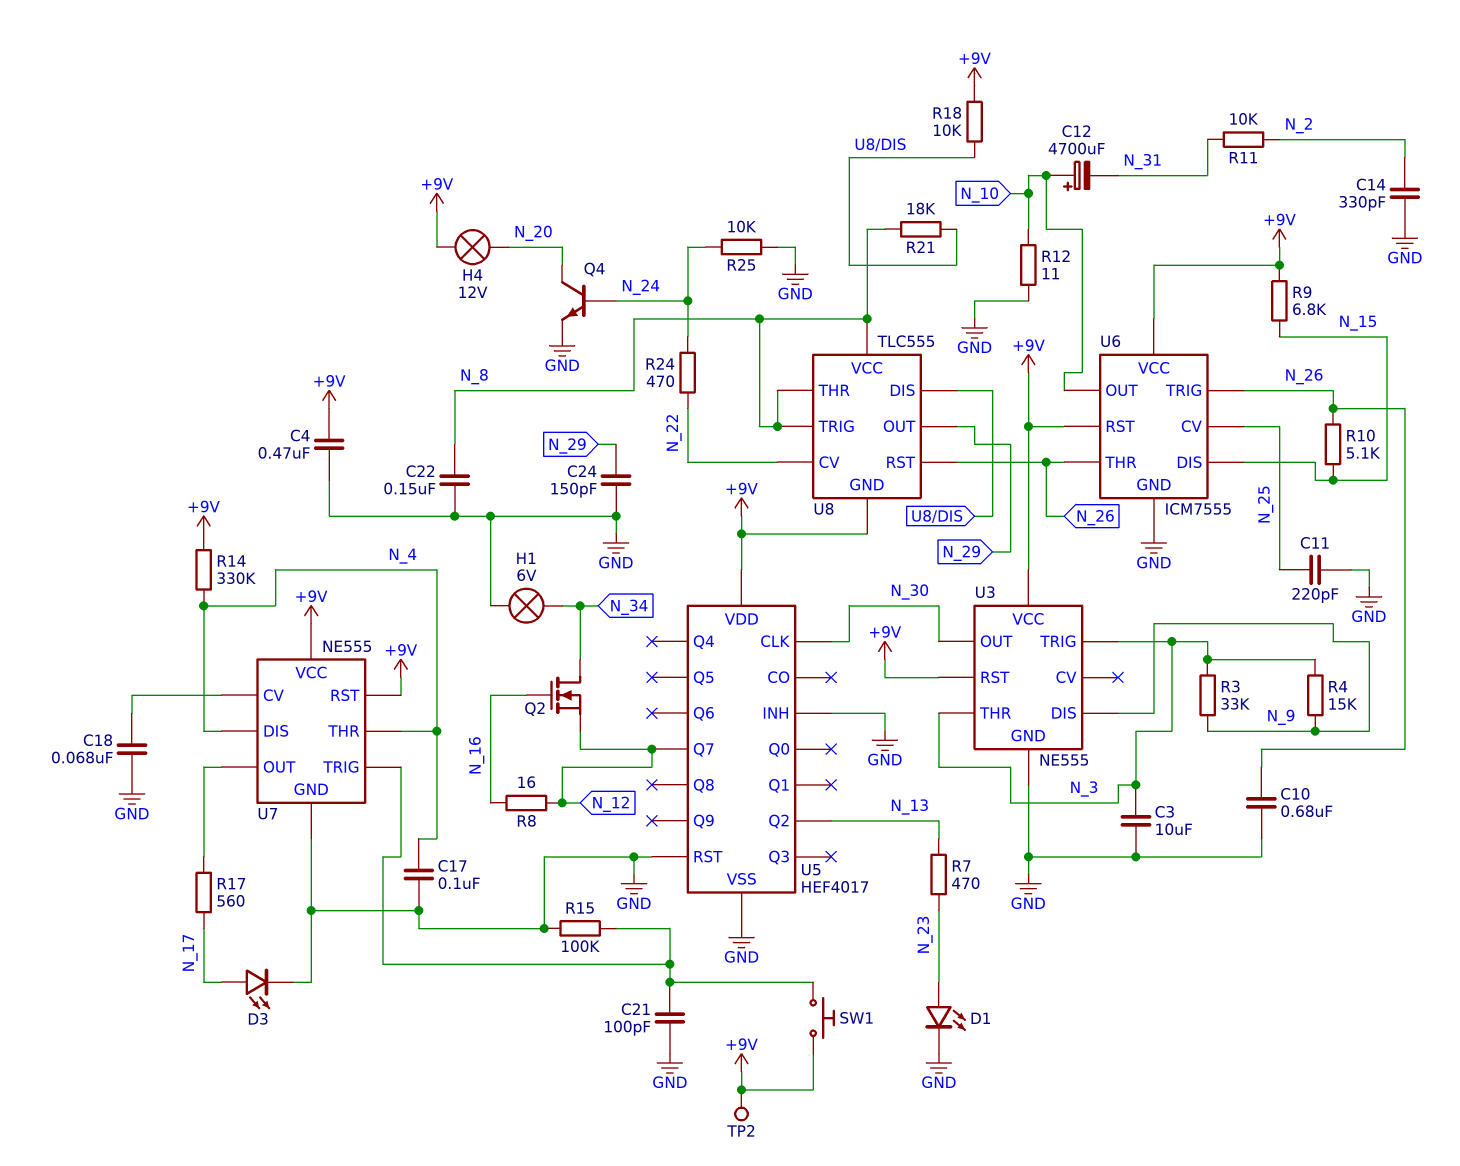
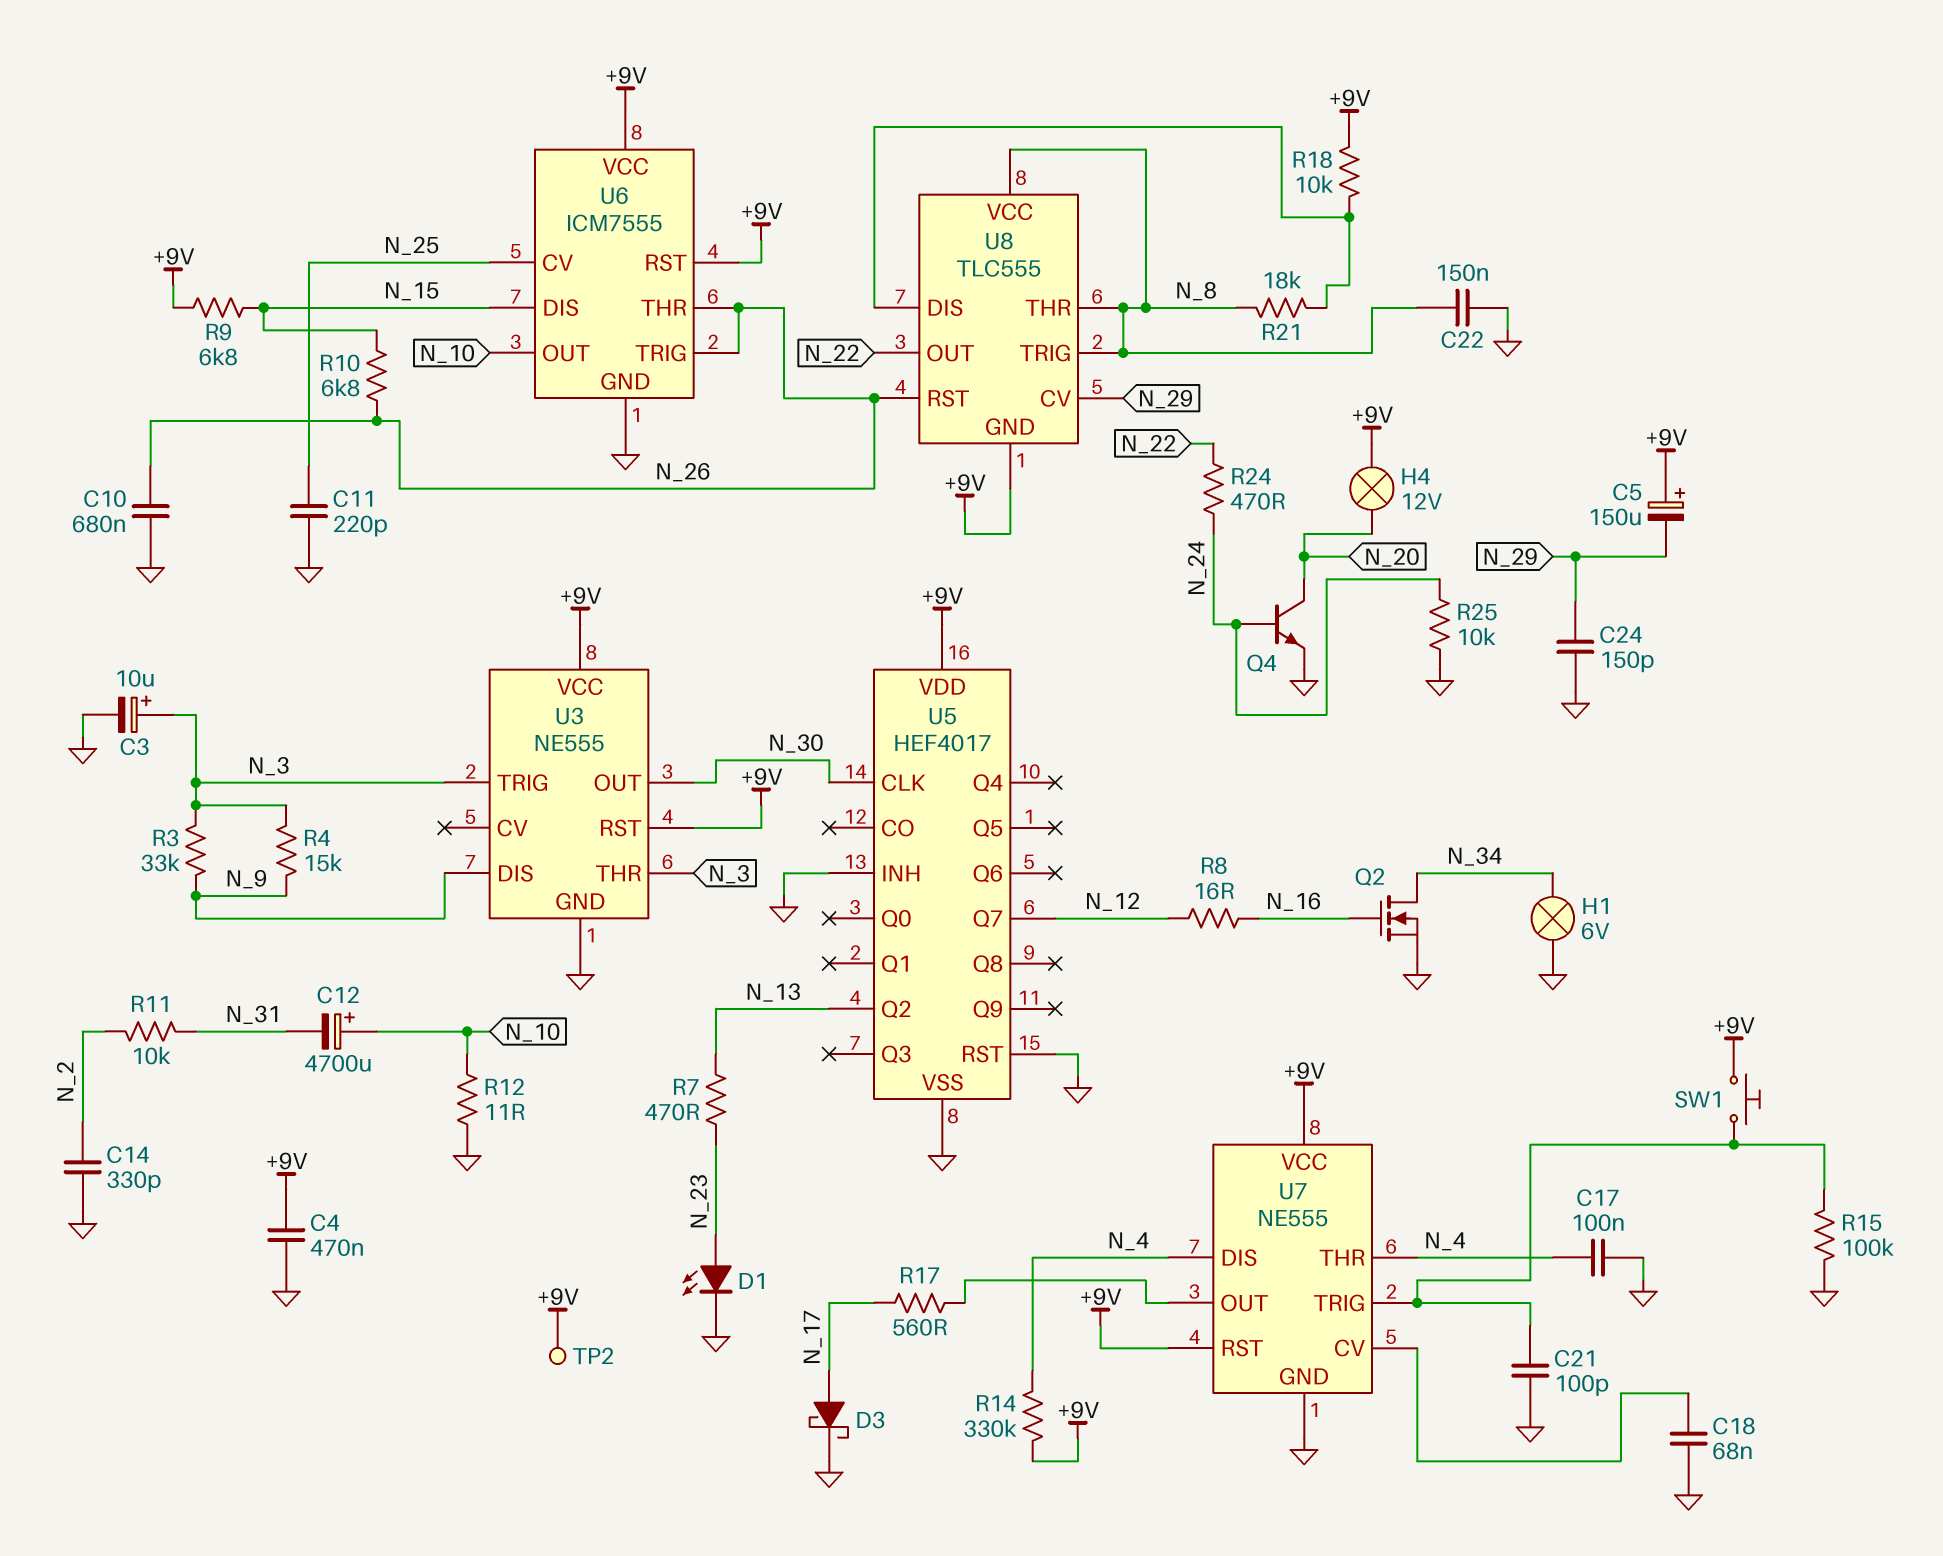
C3: 10uF (GND, N_3) -> 10uF (plus N_3, minus GND)
C5: none -> 150uF (plus +9V, minus N_29)
D3: LED (A N_17, K GND) -> schottky (A N_17, K GND)
Q2: NMOS (G N_16, D N_34, S N_12) -> NMOS (G N_16, D N_34, S GND)
R10: 5.1k (N_15, N_26) -> 6.8k (N_15, N_26)
U8 pin CV: N_22 -> N_29
U8 pin OUT: N_29 -> N_22

